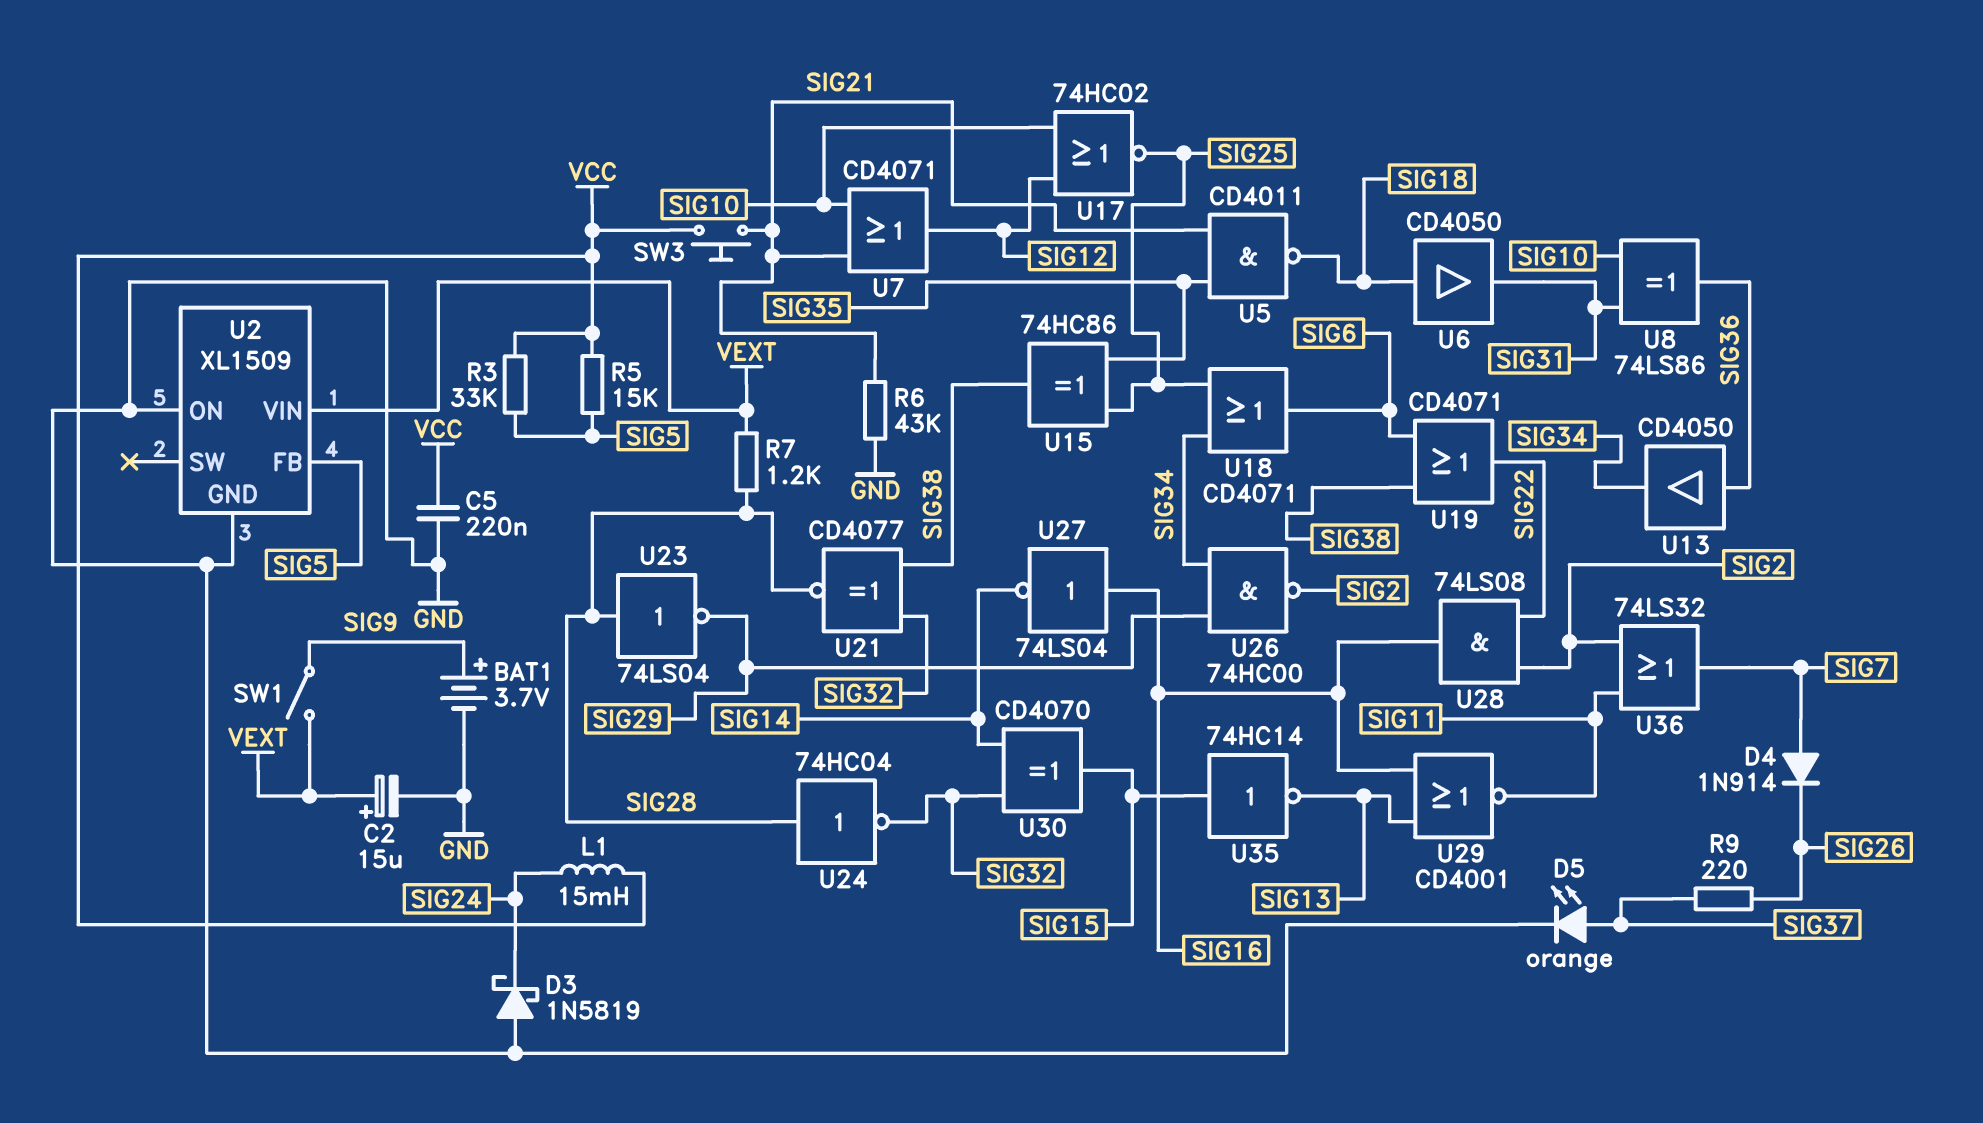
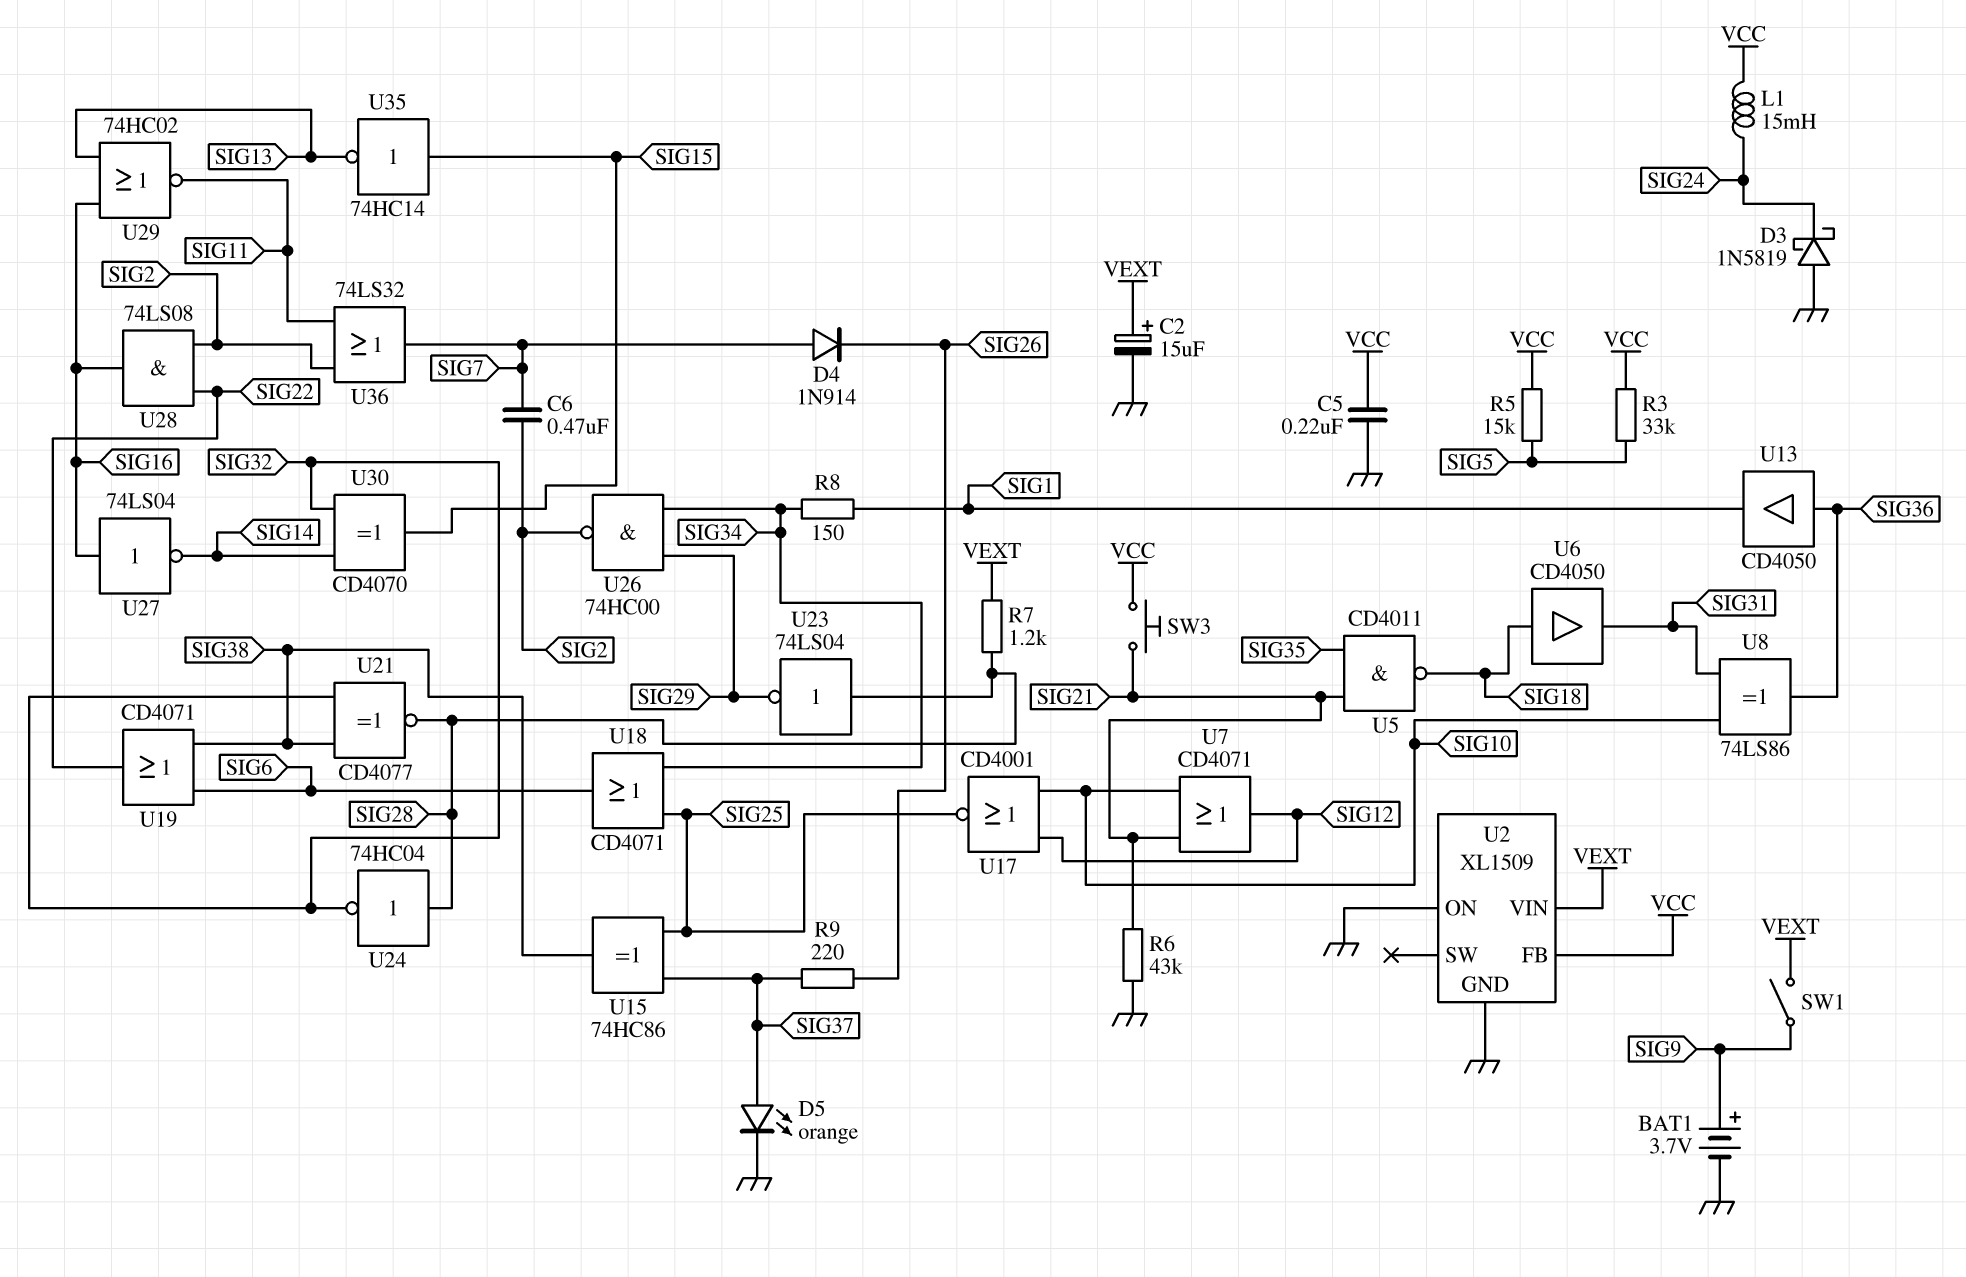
C6: none -> 470nF (SIG2, SIG7)
R8: none -> 150 (SIG1, SIG34)
U2 pin FB: SIG5 -> VCC
U13: buffer CD4050 (in SIG36, out SIG34) -> buffer CD4050 (in SIG36, out SIG1)
U15: XOR 74HC86 (in SIG25, in SIG35, out SIG38) -> XOR 74HC86 (in SIG25, in SIG37, out SIG38)
U17: NOR 74HC02 (in SIG10, in SIG12, out SIG25) -> NOR CD4001 (in SIG10, in SIG12, out SIG25)
U29: NOR CD4001 (in SIG13, in SIG16, out SIG11) -> NOR 74HC02 (in SIG13, in SIG16, out SIG11)

